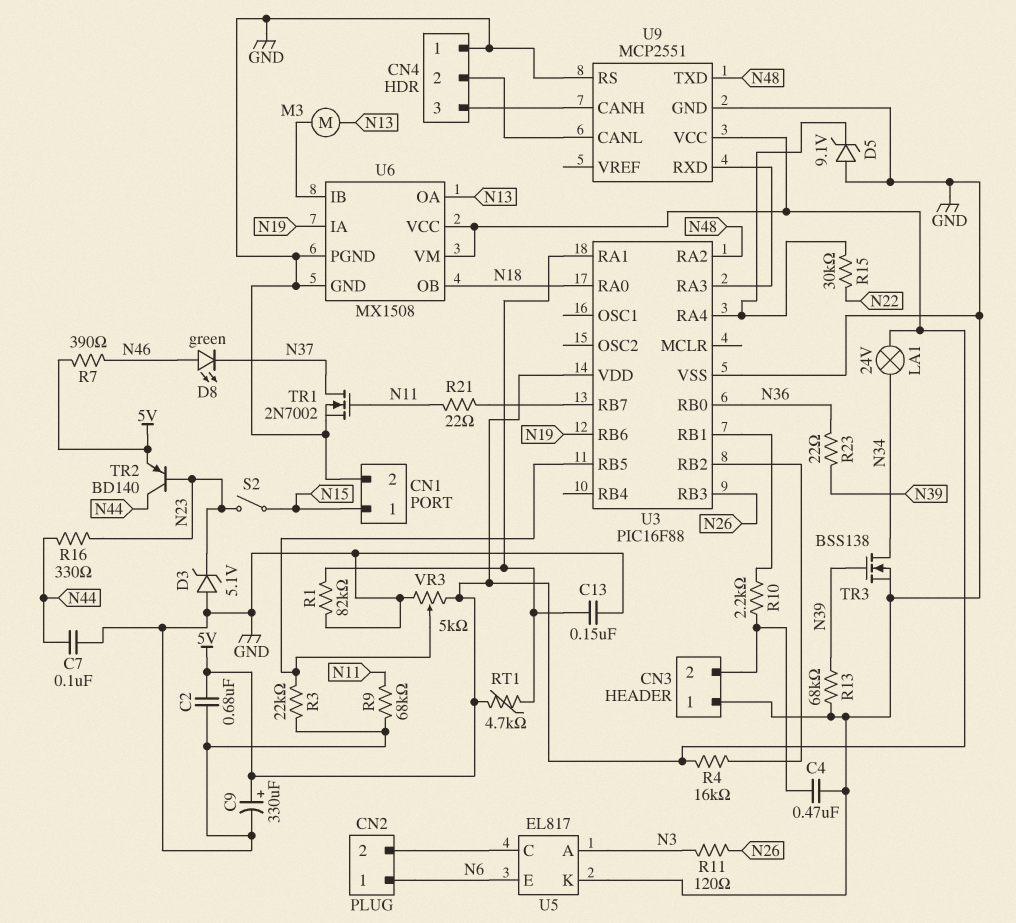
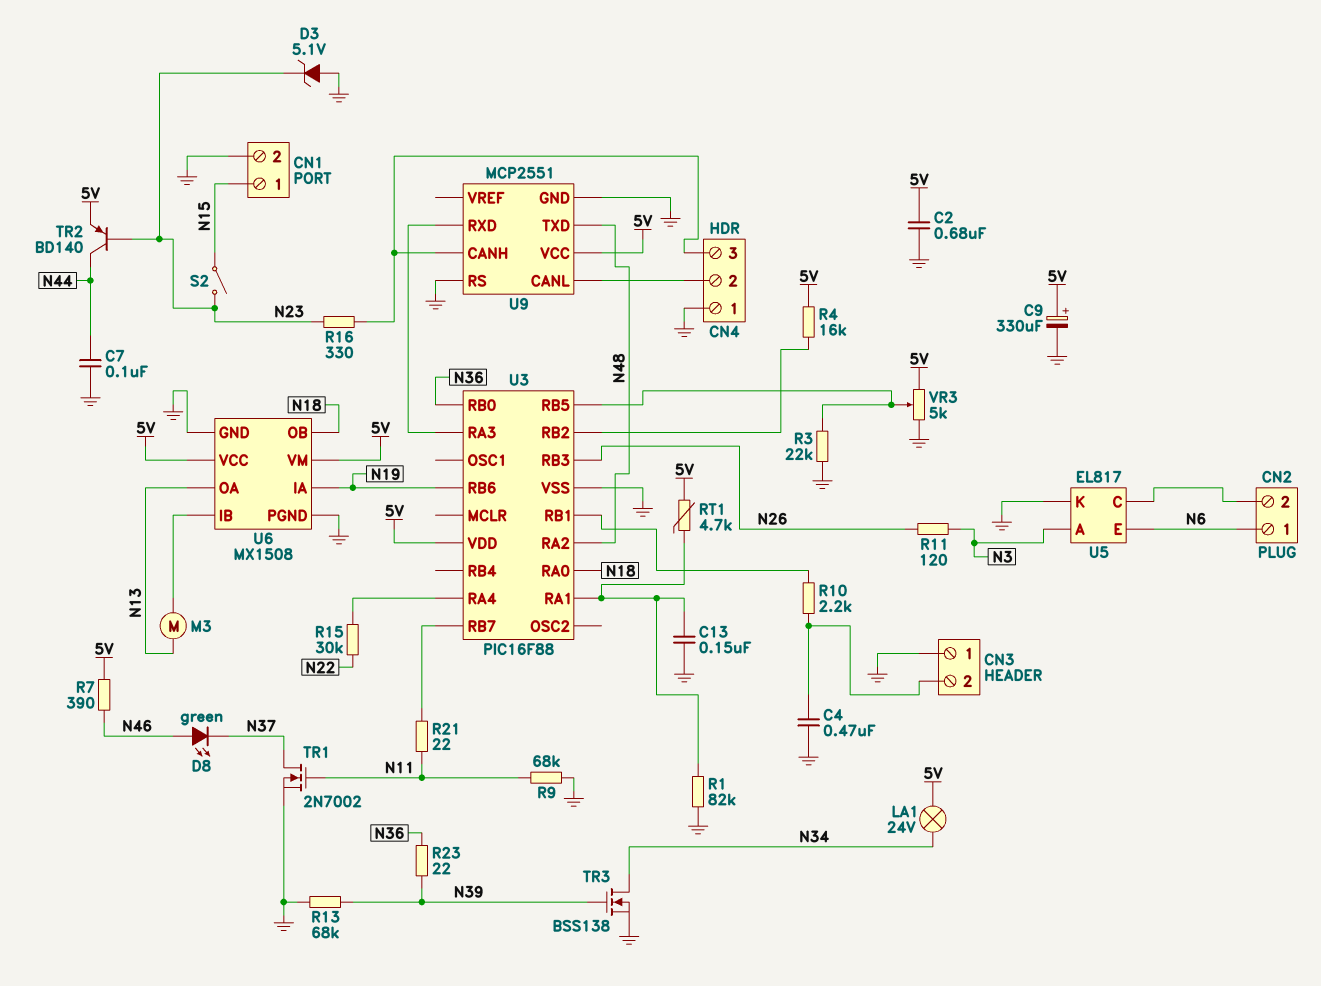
D5: zener 9.1V (A GND, K U3/RA4) -> none
R16: 330 (N23, N44) -> 330 (CN4/3, N23)

